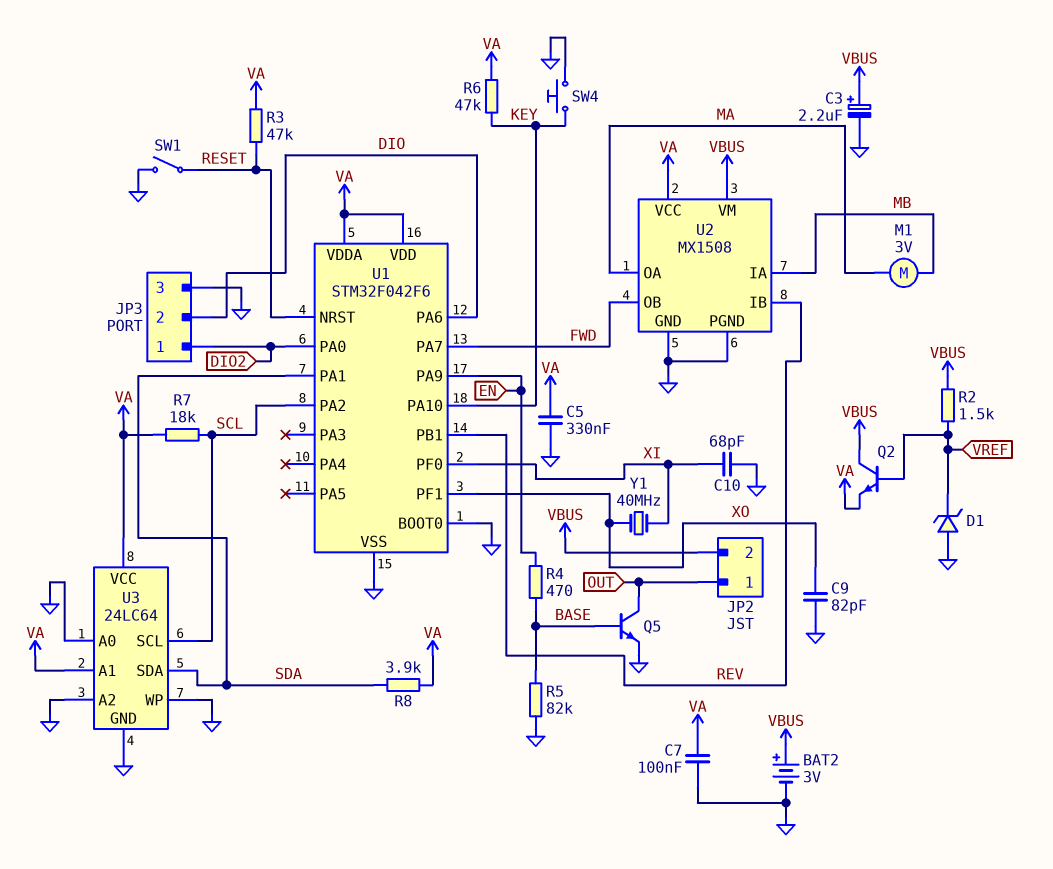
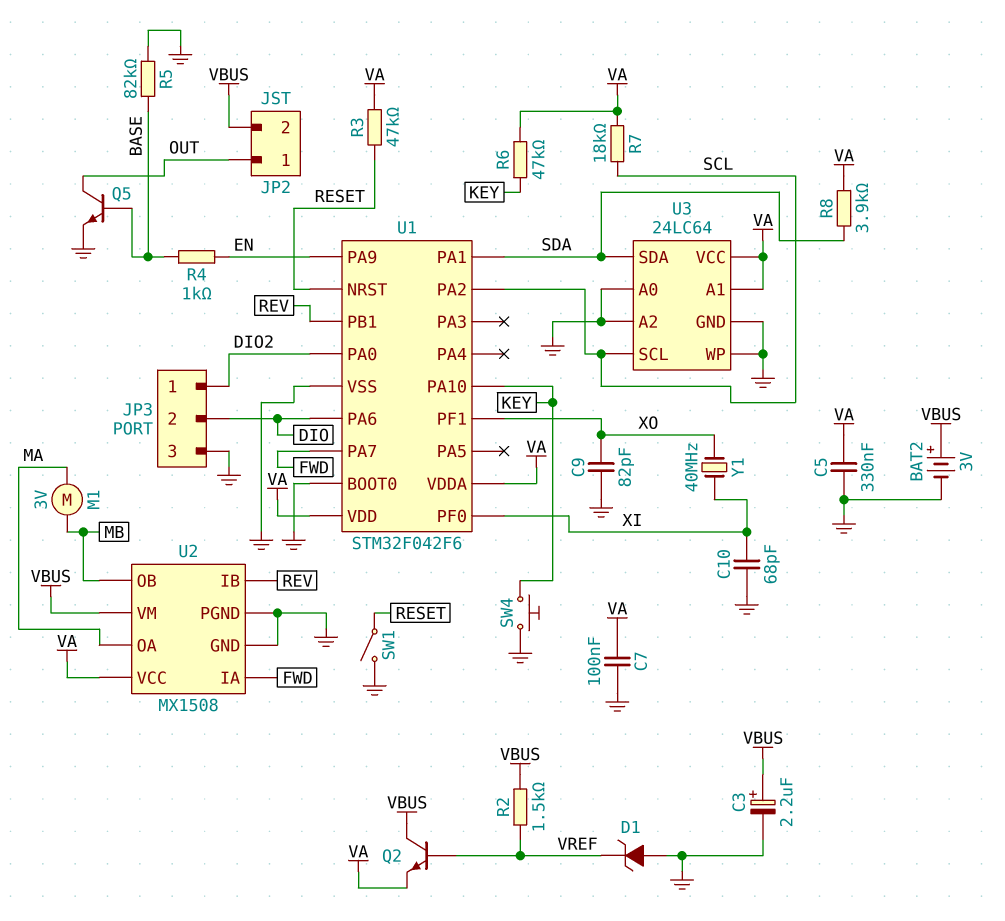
R4: 470 (BASE, EN) -> 1k (BASE, EN)
U2 pin IA: MB -> FWD
U2 pin OB: FWD -> MB

